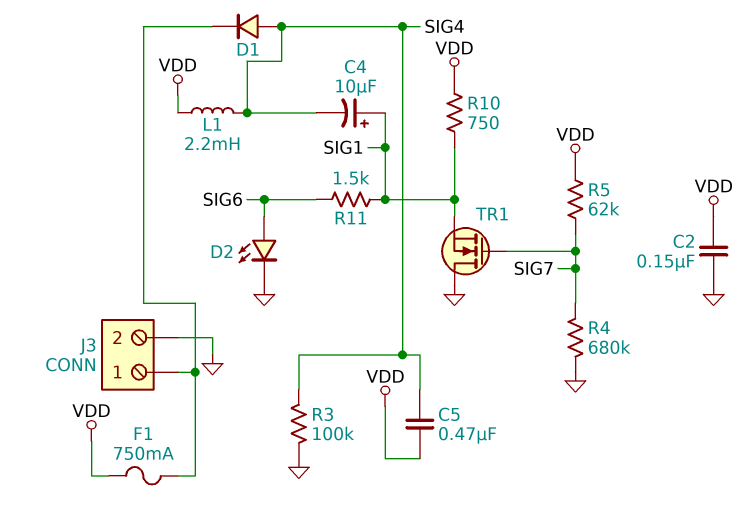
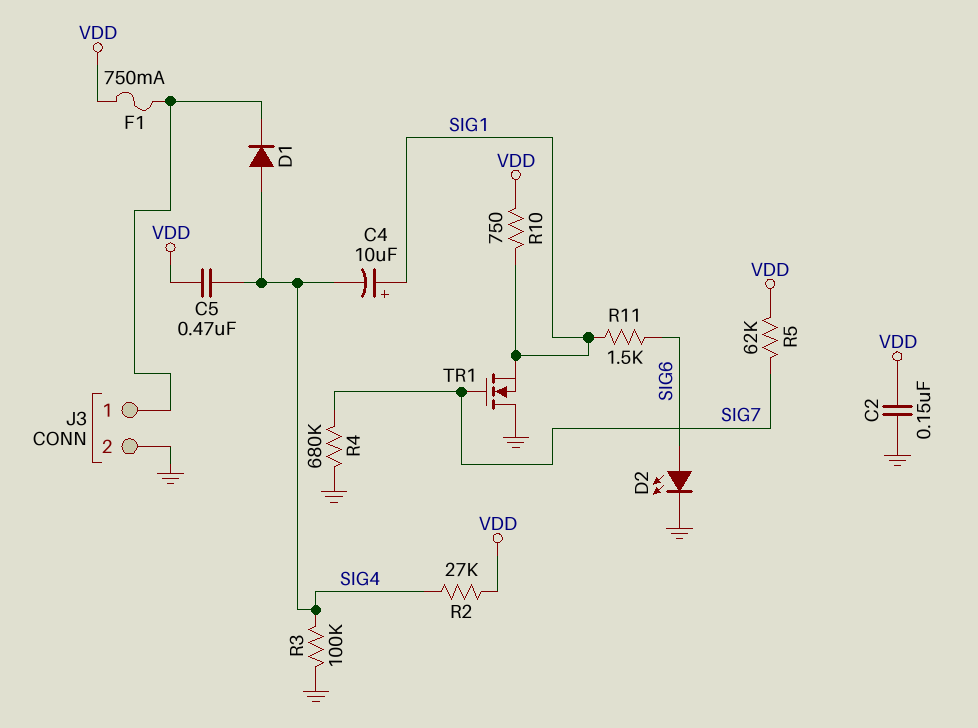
L1: 2.2mH (SIG4, VDD) -> none
R2: none -> 27k (SIG4, VDD)

